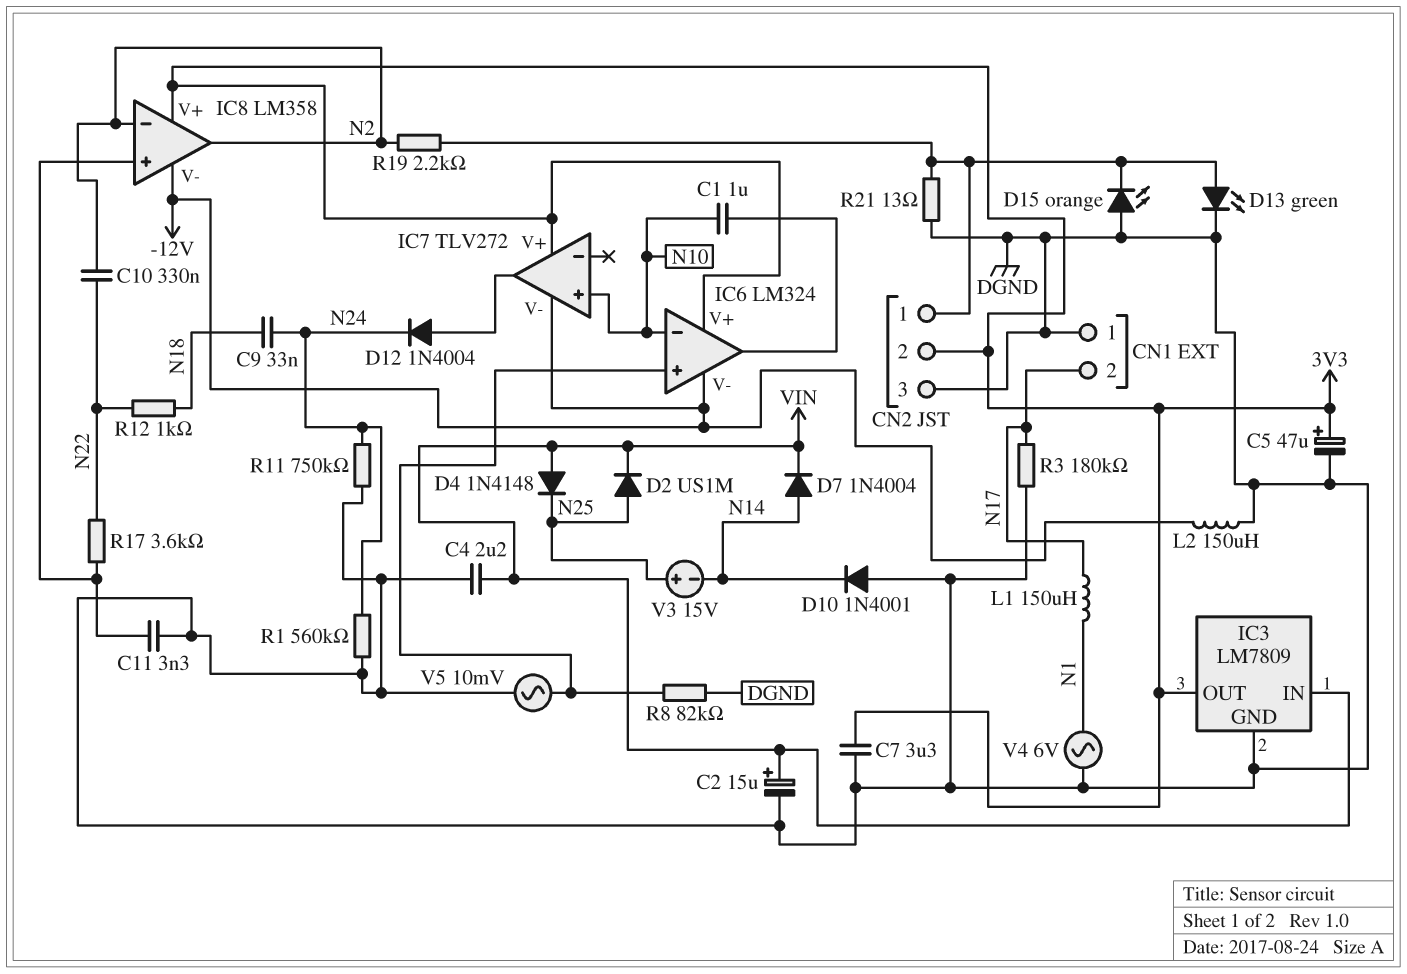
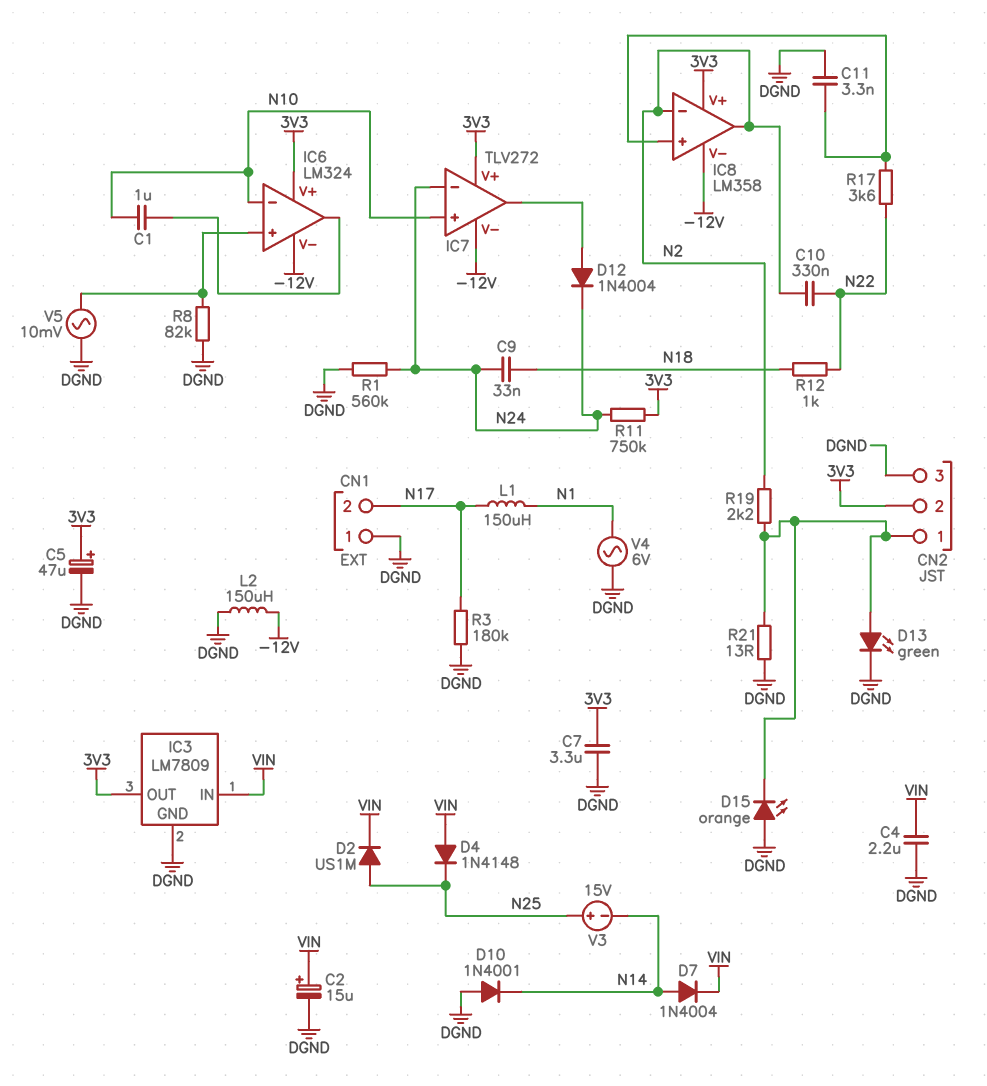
IC7 pin in-: none -> N24
R11: 750k (DGND, N24) -> 750k (3V3, N24)

